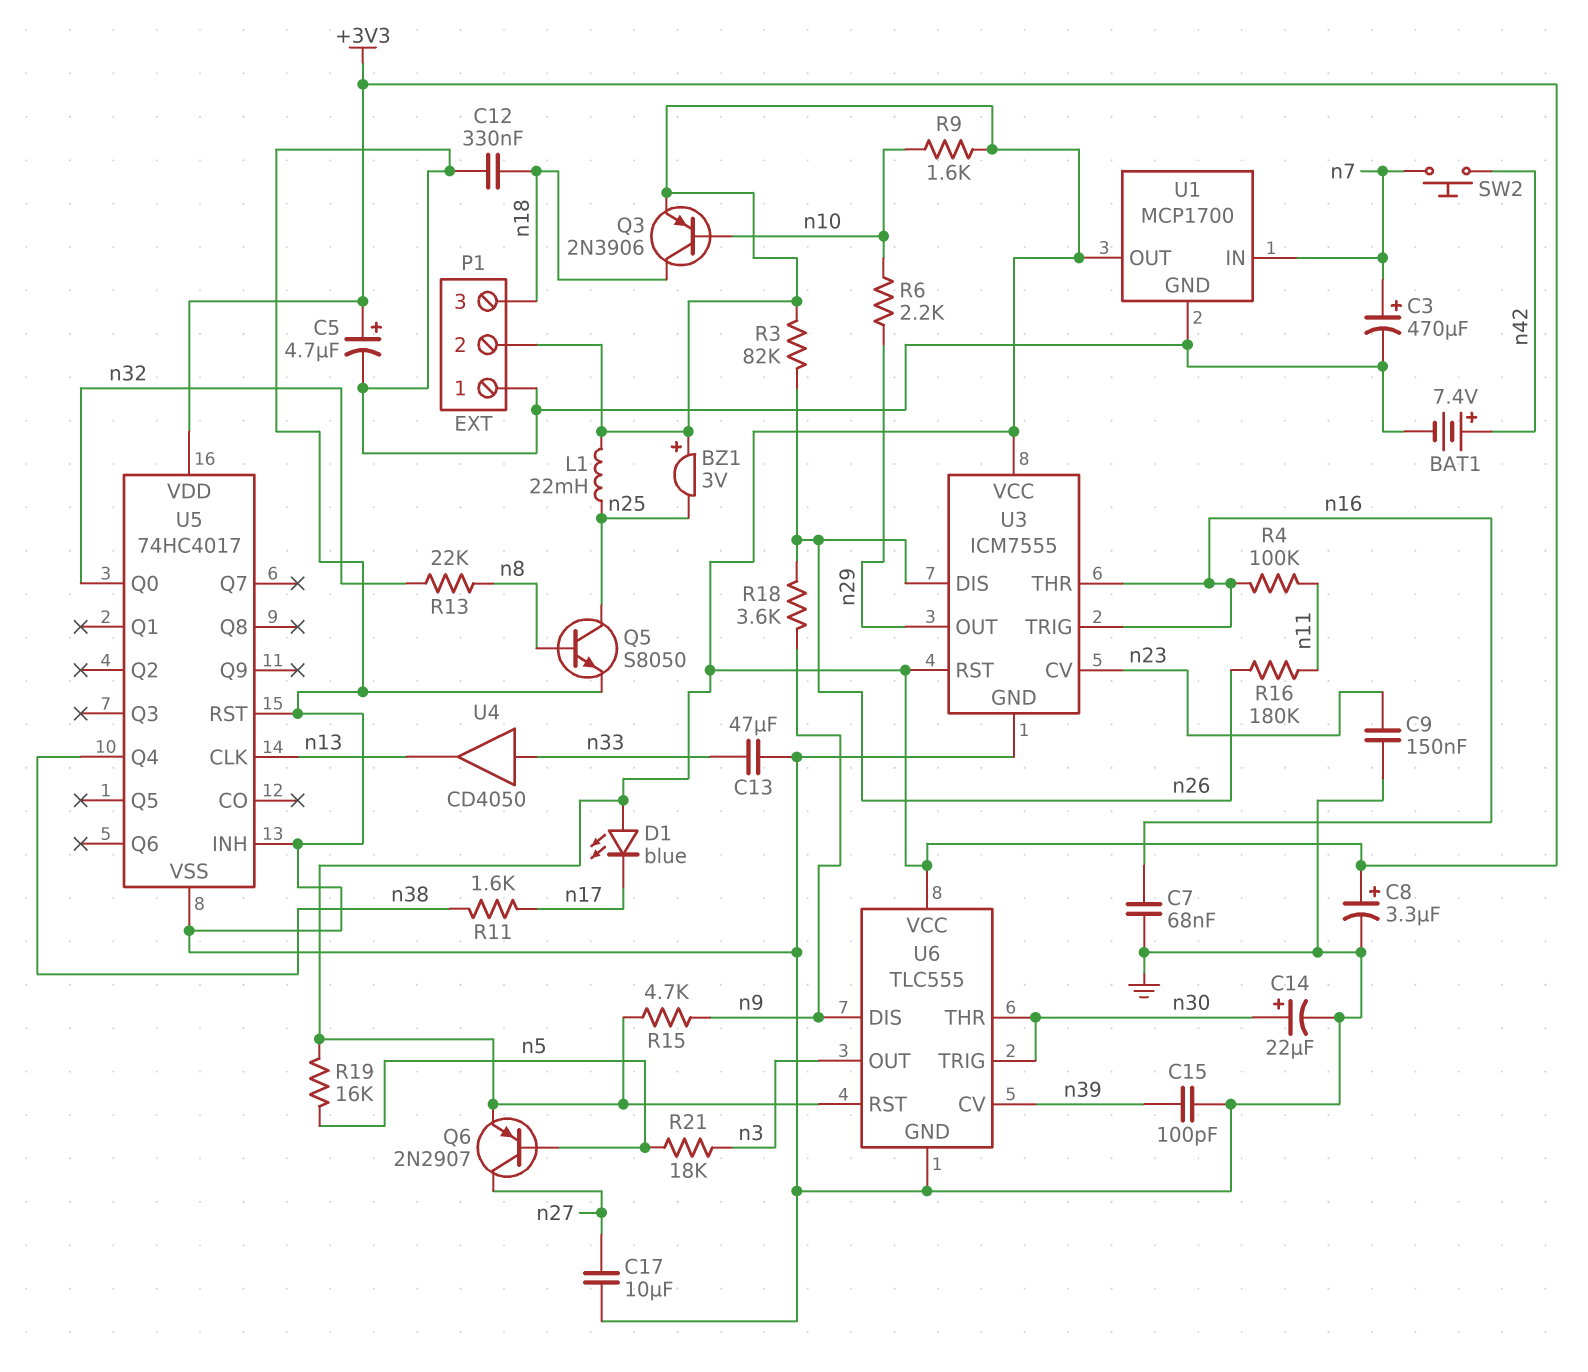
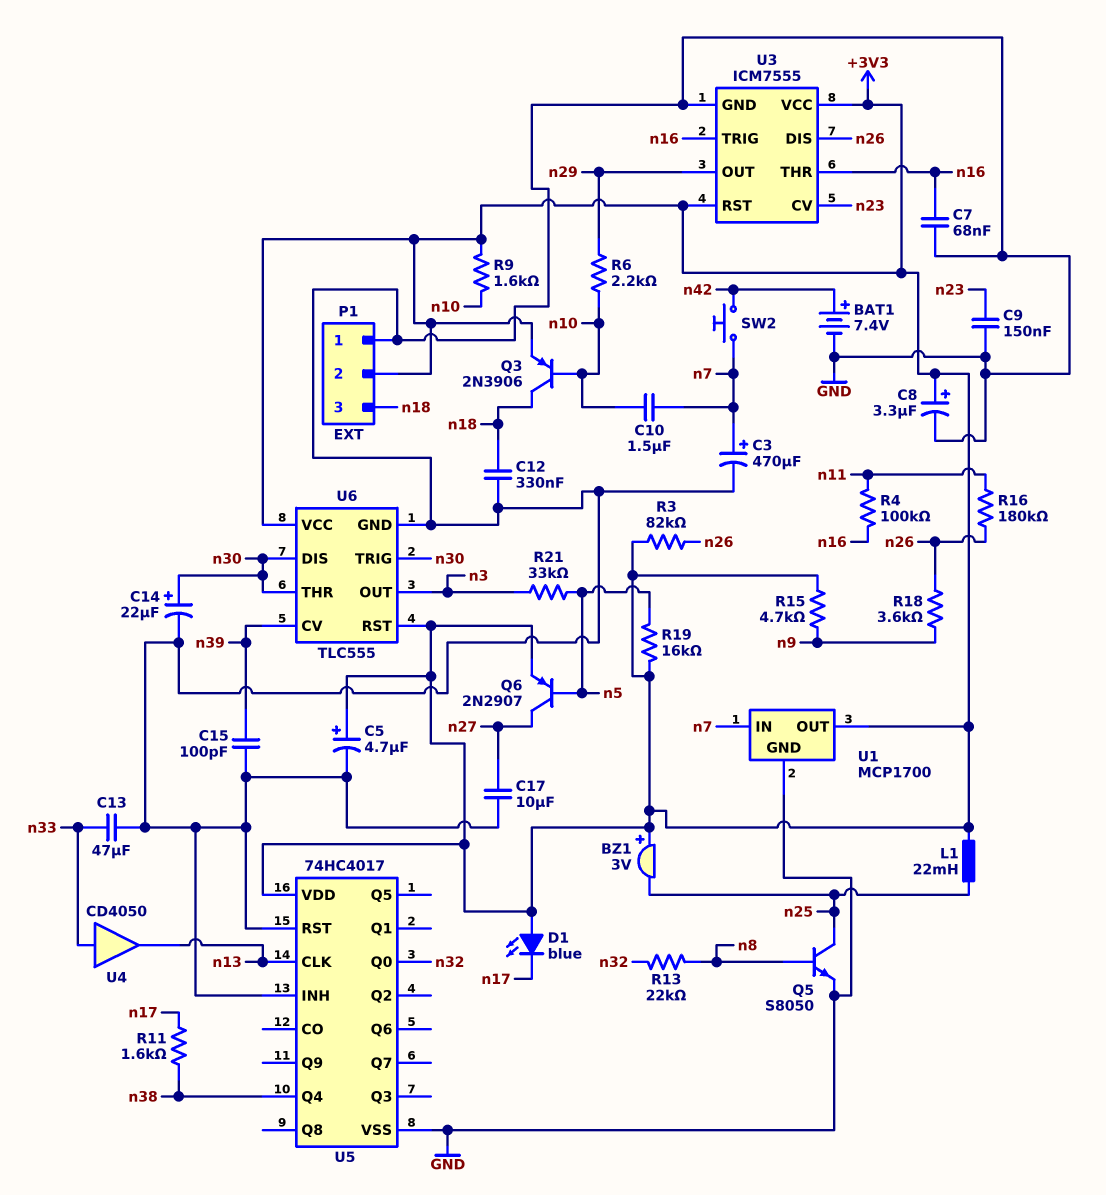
C10: none -> 1.5uF (n7, n10)
R21: 18k (n3, n5) -> 33k (n3, n5)
U6 pin DIS: n9 -> n30

